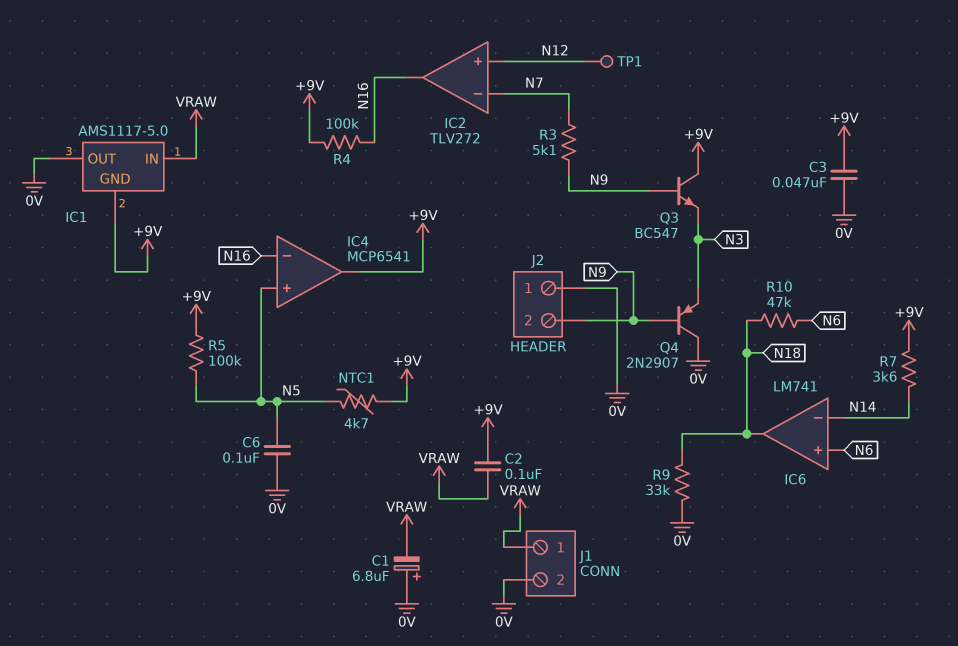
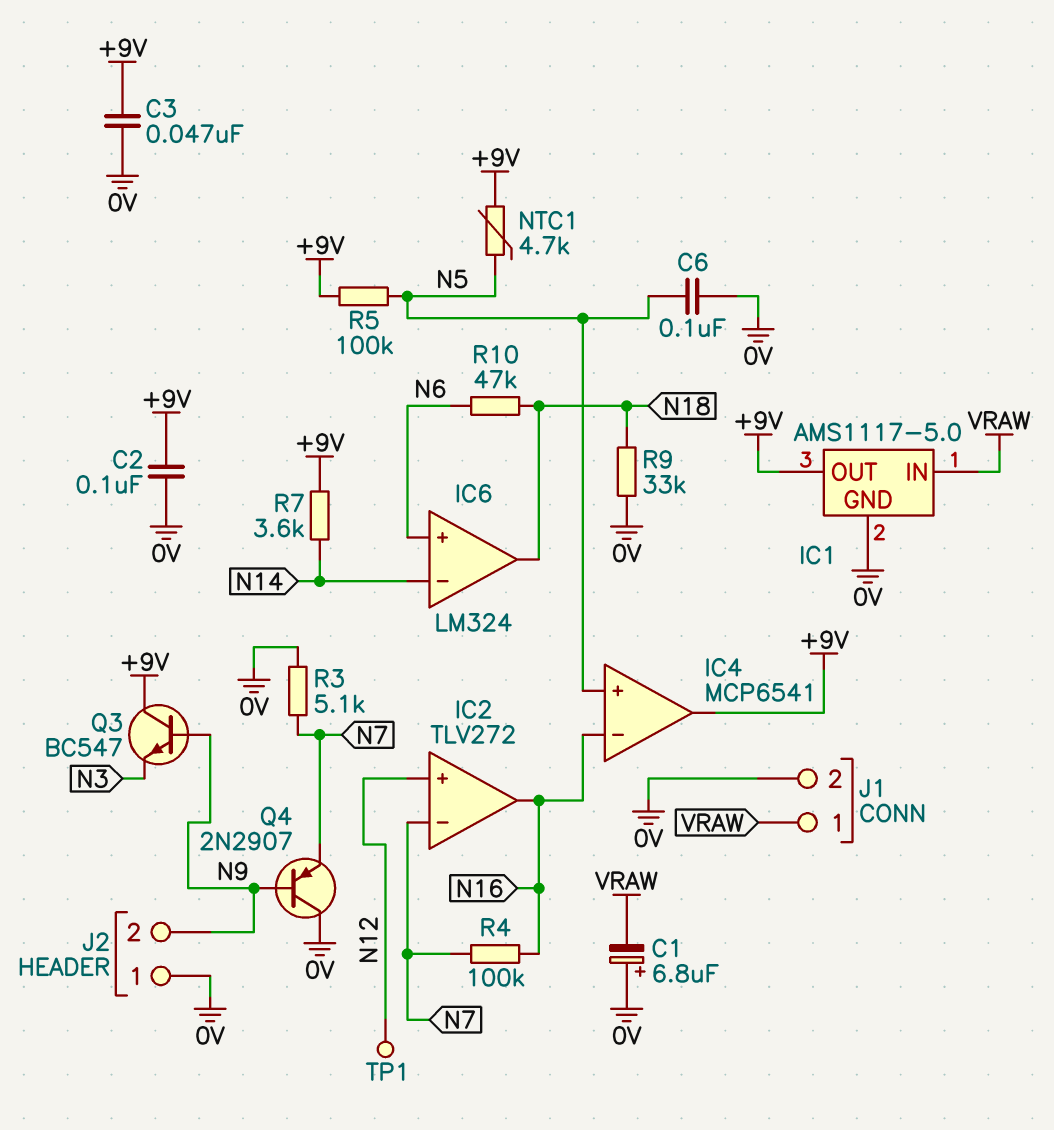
C2: 100nF (+9V, VRAW) -> 100nF (+9V, 0V)
IC1 pin GND: +9V -> 0V
IC1 pin OUT: 0V -> +9V
IC6: LM741 -> LM324
Q4: PNP 2N2907 (B N9, C 0V, E N3) -> PNP 2N2907 (B N9, C 0V, E N7)
R3: 5.1k (N7, N9) -> 5.1k (0V, N7)
R4: 100k (+9V, N16) -> 100k (N7, N16)

